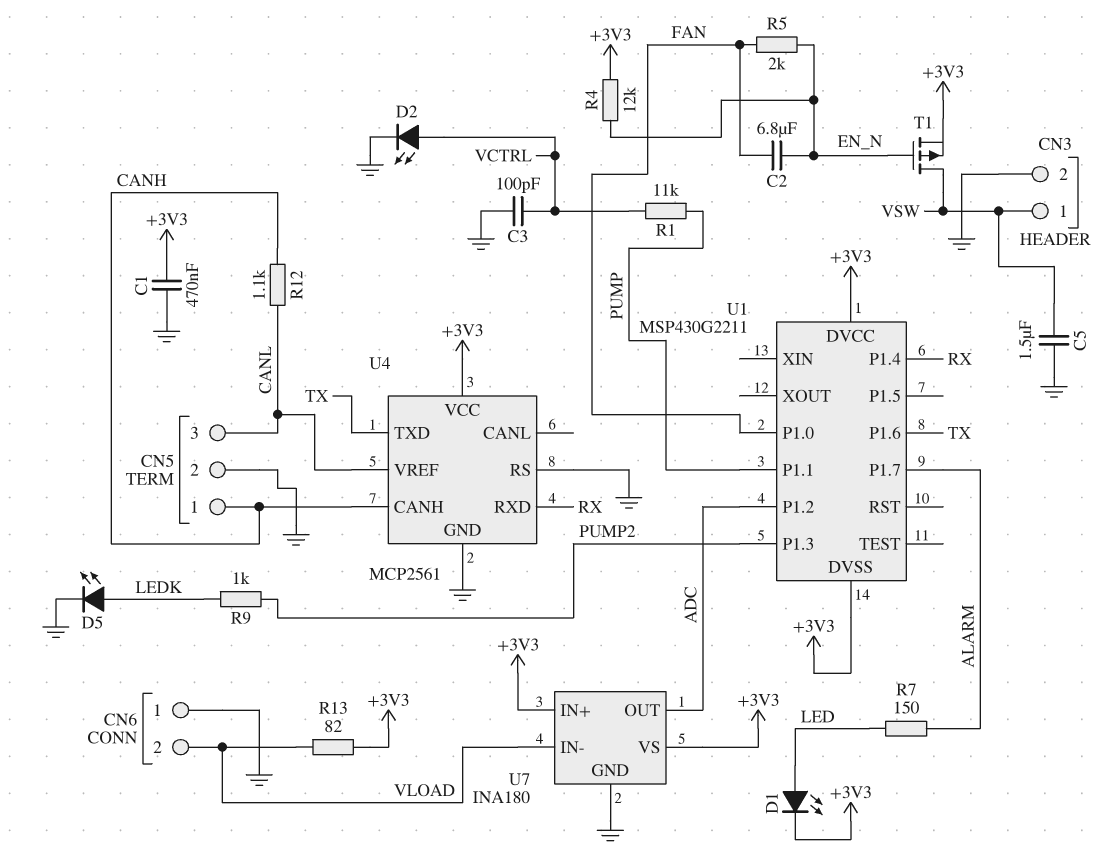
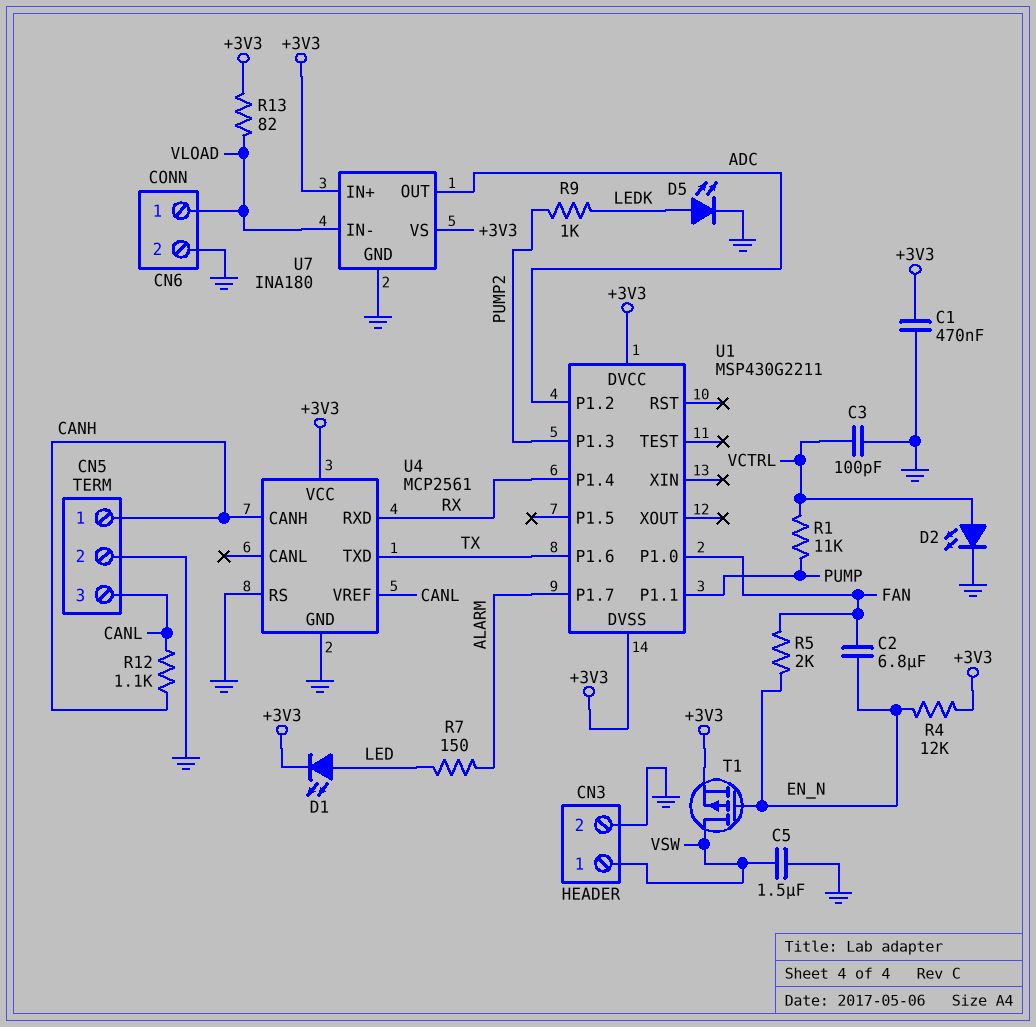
CN6 pin 1: GND -> VLOAD
CN6 pin 2: VLOAD -> GND

